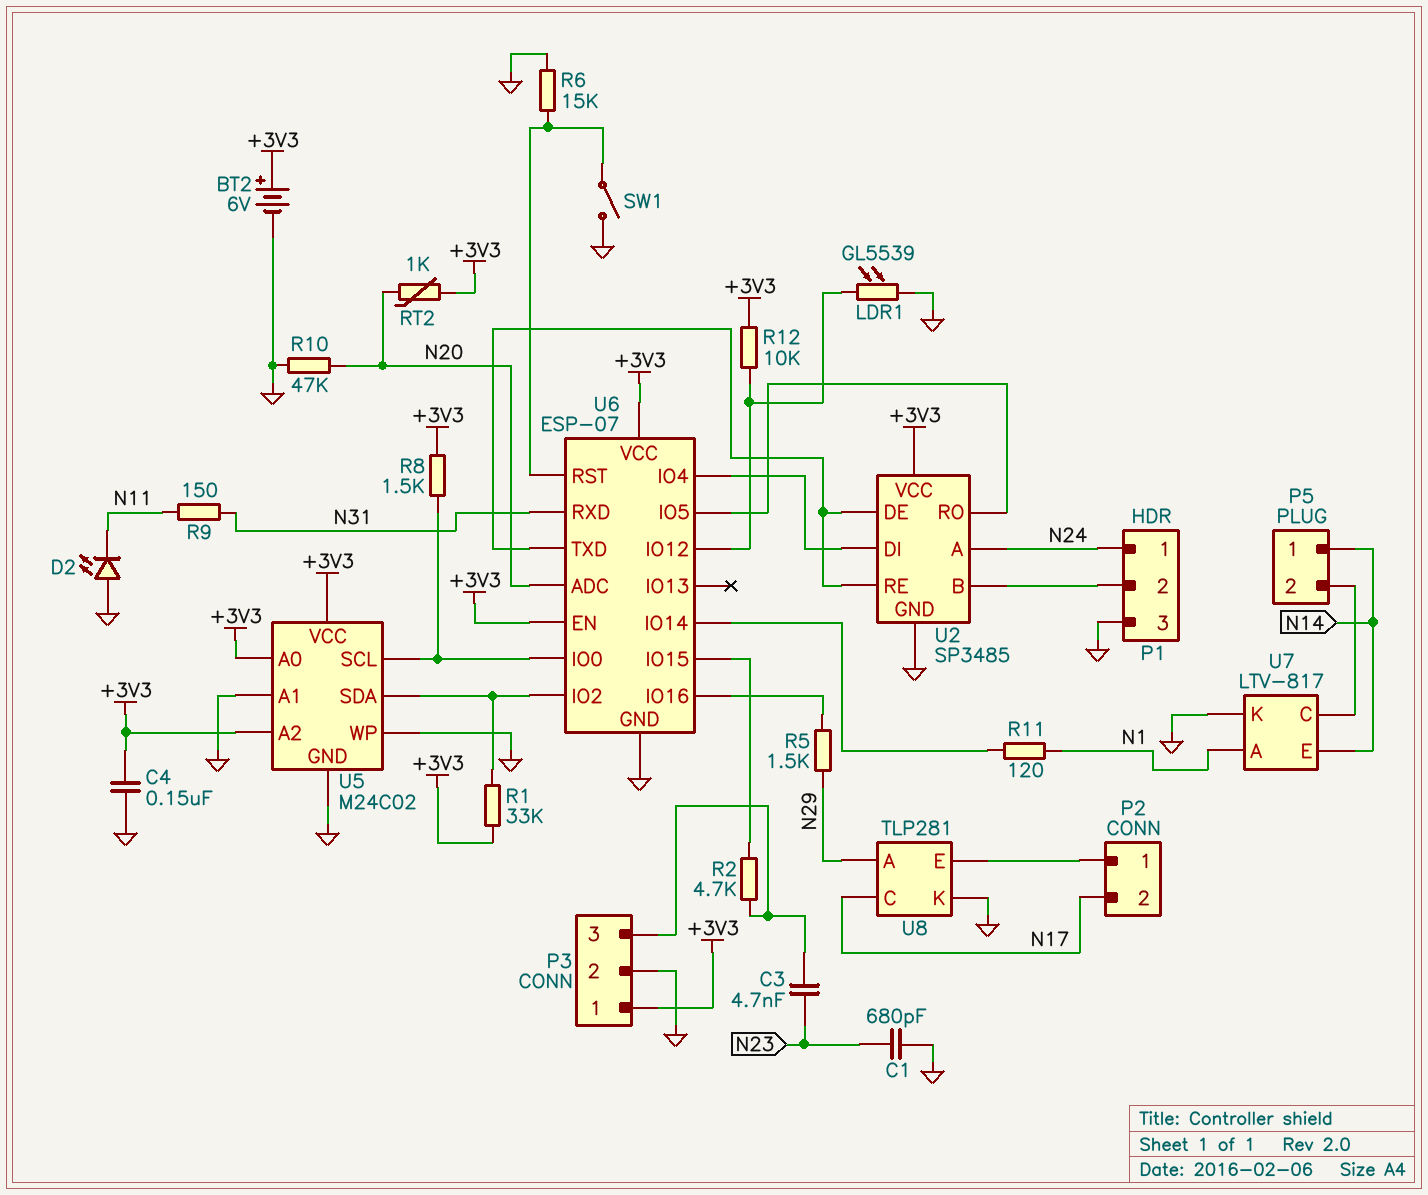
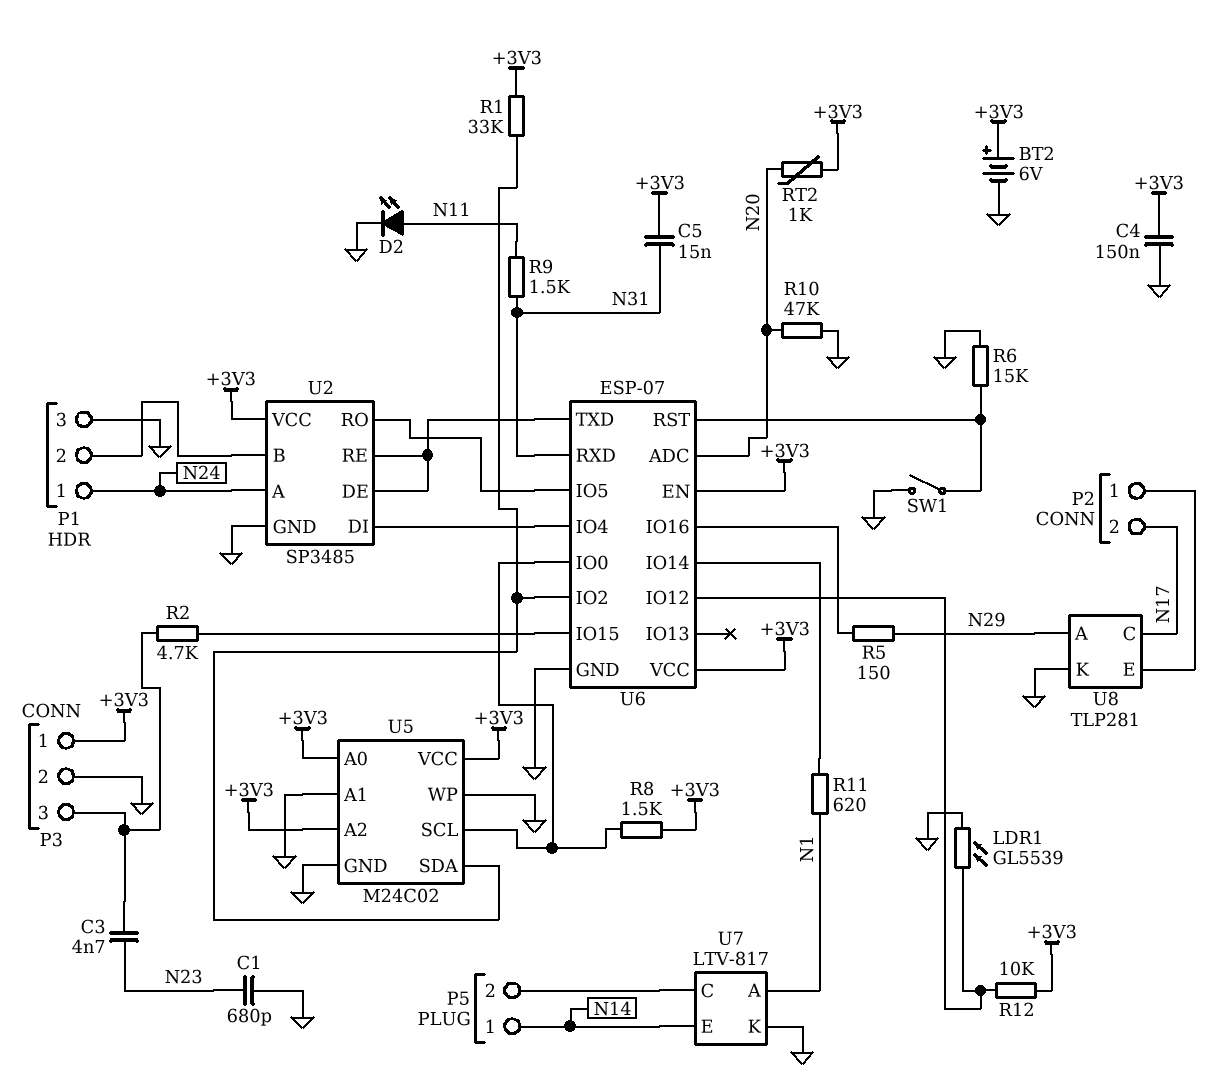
C5: none -> 15nF (+3V3, N31)
D2: LED (A GND, K N11) -> LED (A N11, K GND)
R5: 1.5k (N29, U6/IO16) -> 150 (N29, U6/IO16)
R9: 150 (N11, N31) -> 1.5k (N11, N31)
R11: 120 (N1, U6/IO14) -> 620 (N1, U6/IO14)

